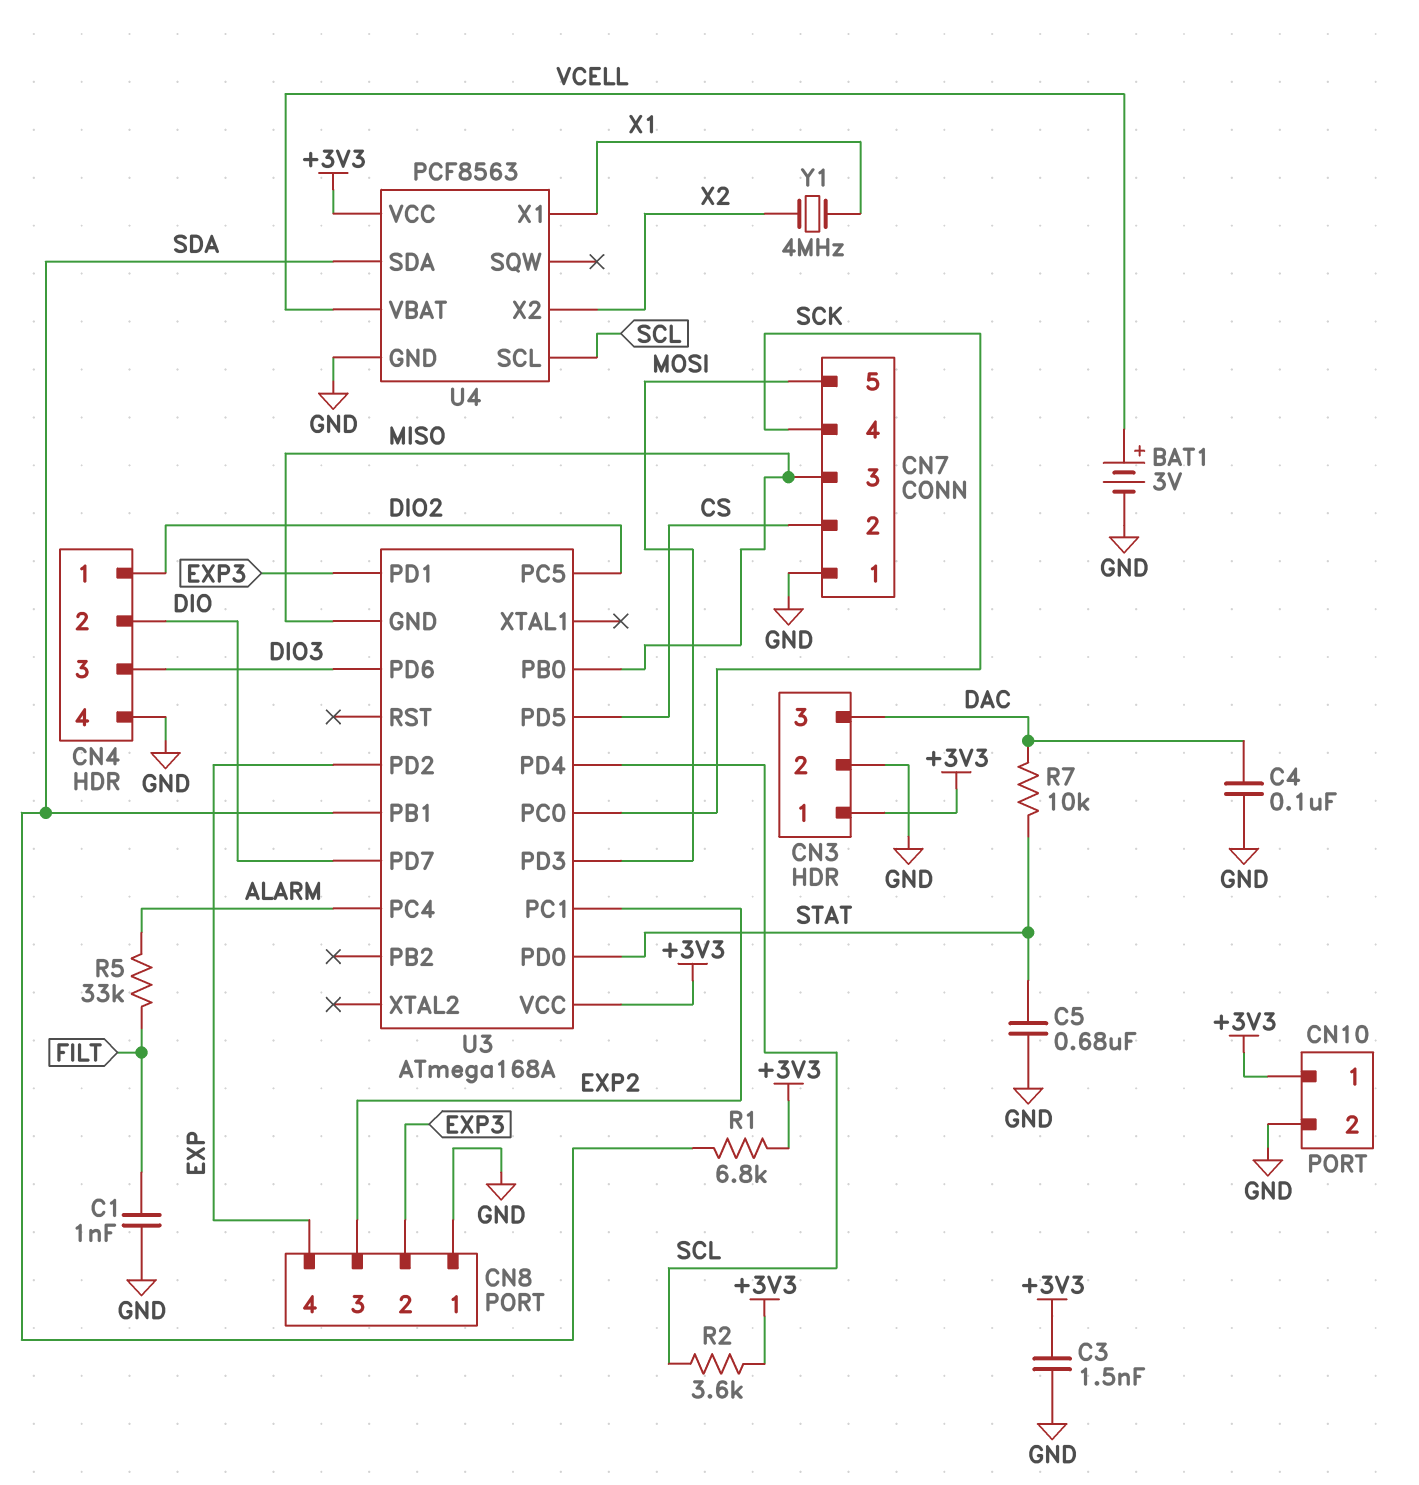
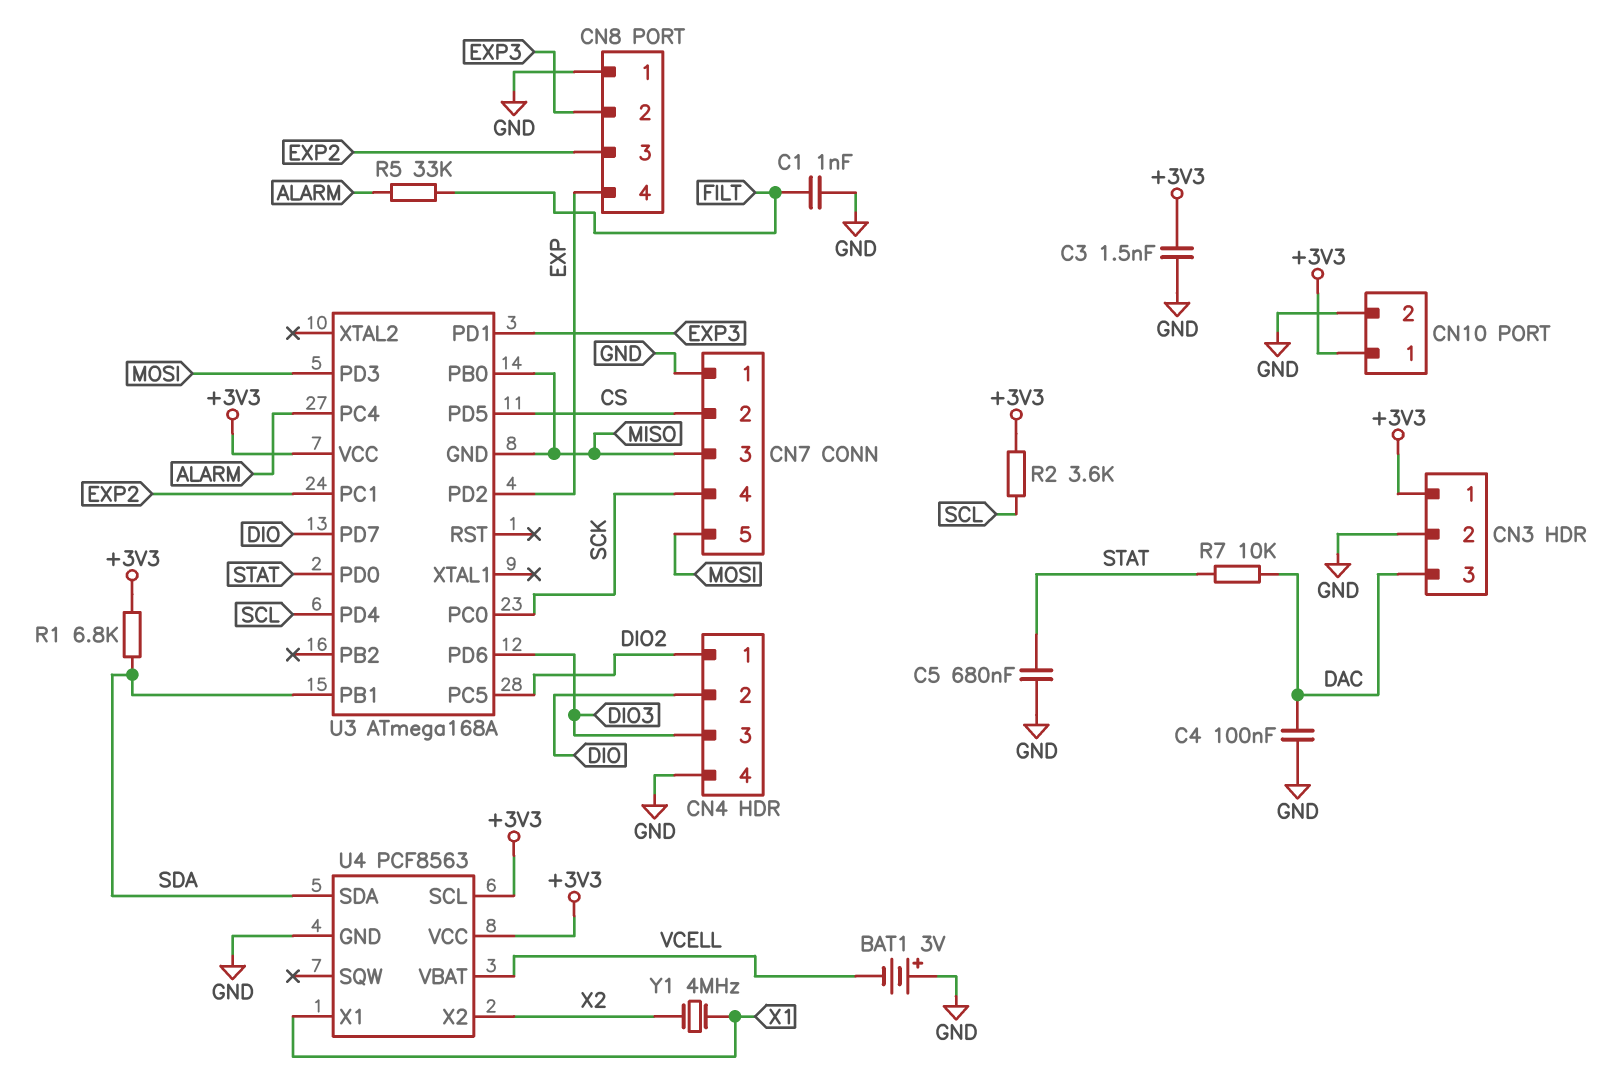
BAT1: 3V (plus VCELL, minus GND) -> 3V (plus GND, minus VCELL)
U4 pin SCL: SCL -> +3V3

